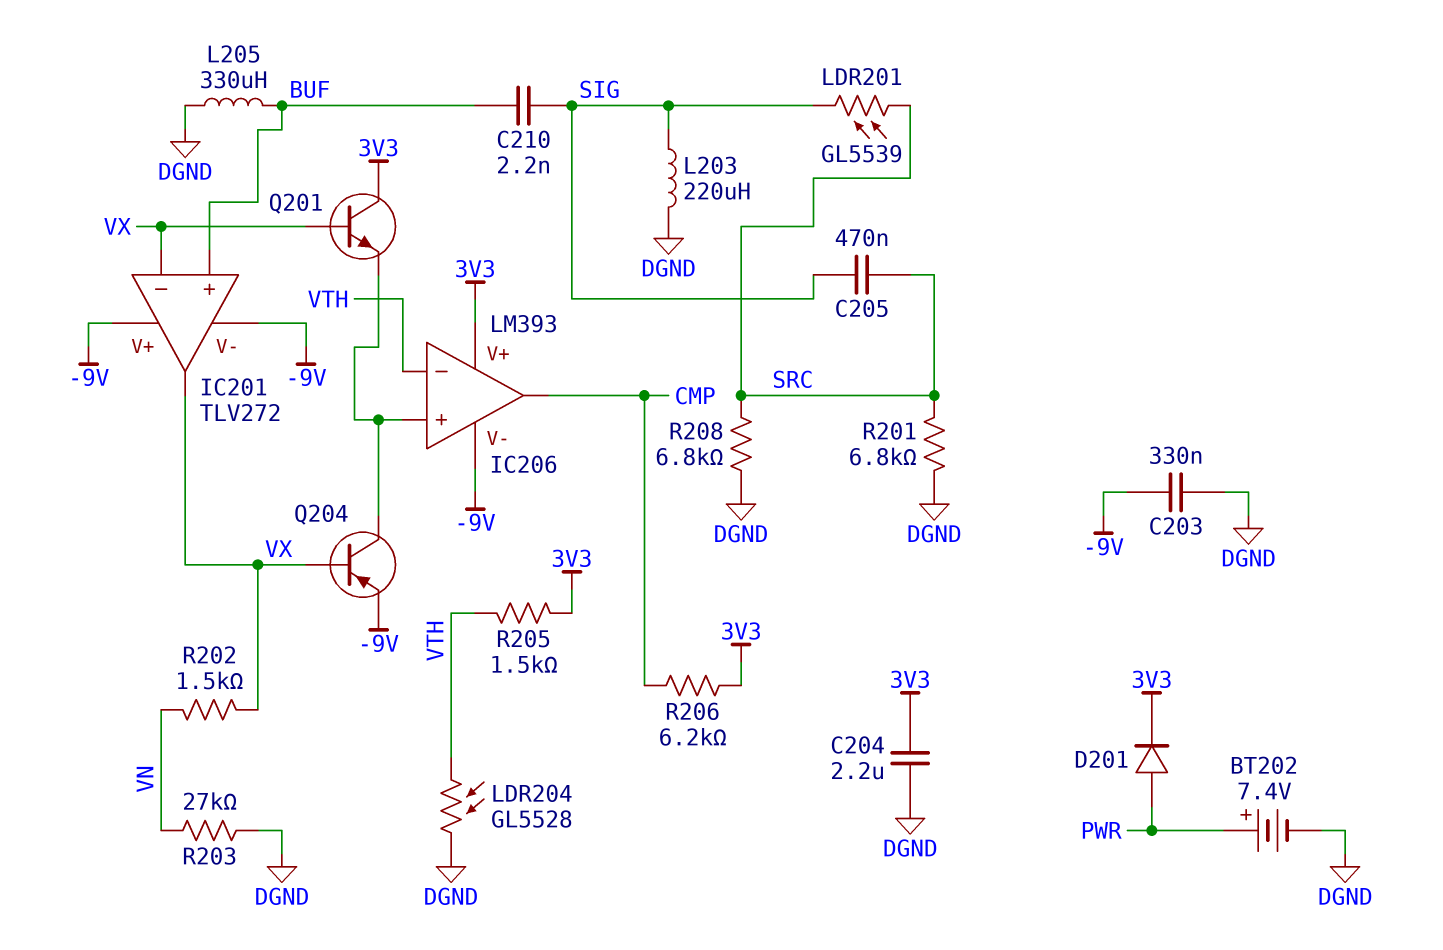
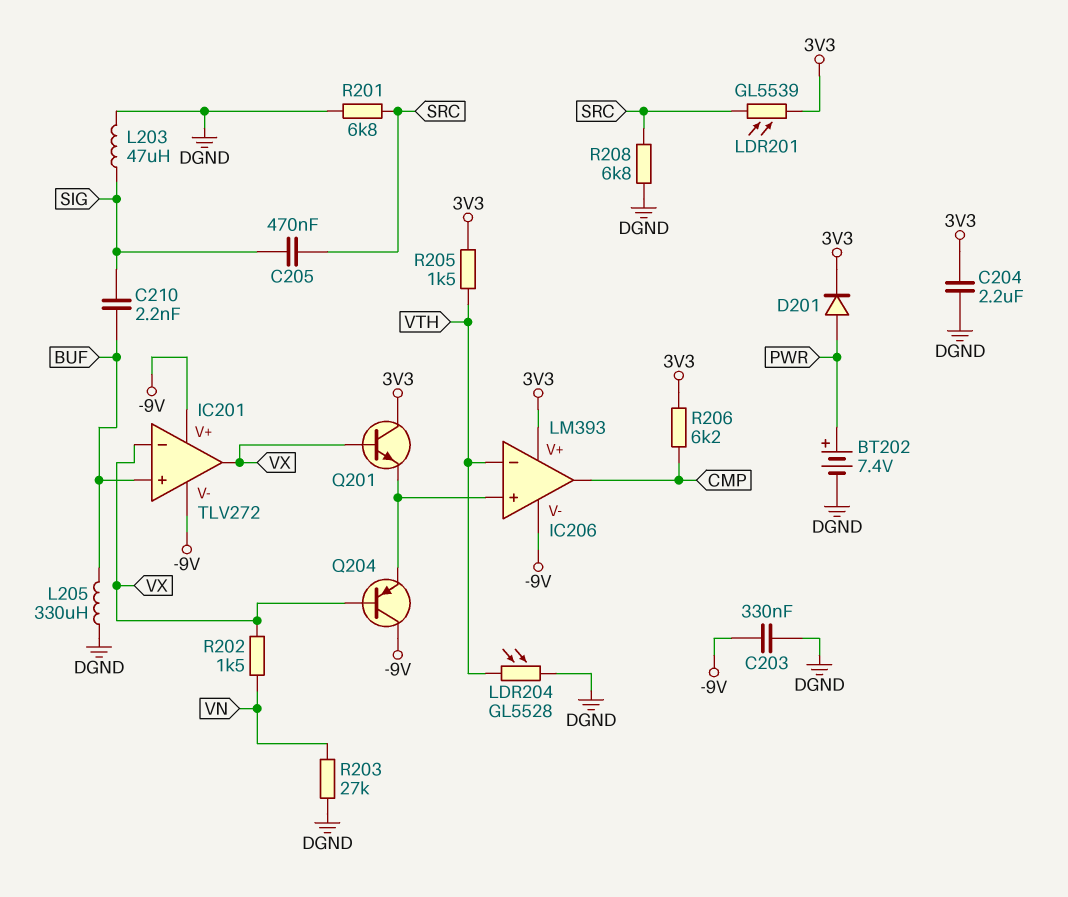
L203: 220uH (DGND, SIG) -> 47uH (DGND, SIG)
LDR201: GL5539 (SIG, SRC) -> GL5539 (3V3, SRC)
Q204: PNP (B VX, C IC206/in+, E -9V) -> PNP (B VX, C -9V, E IC206/in+)

